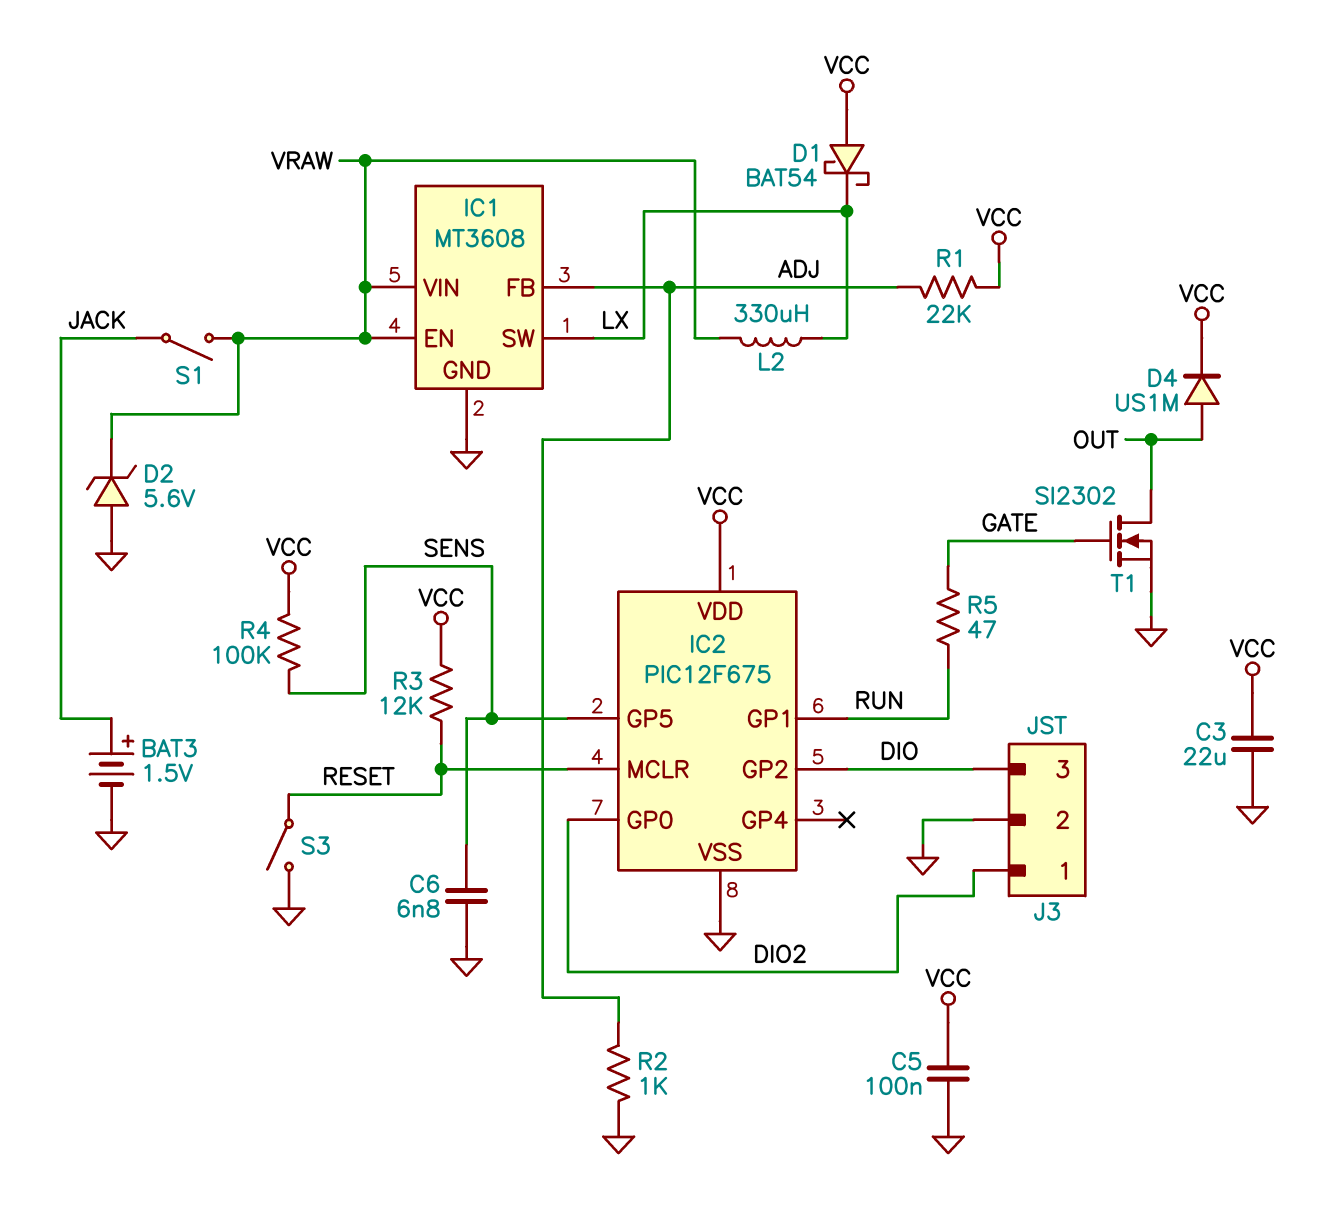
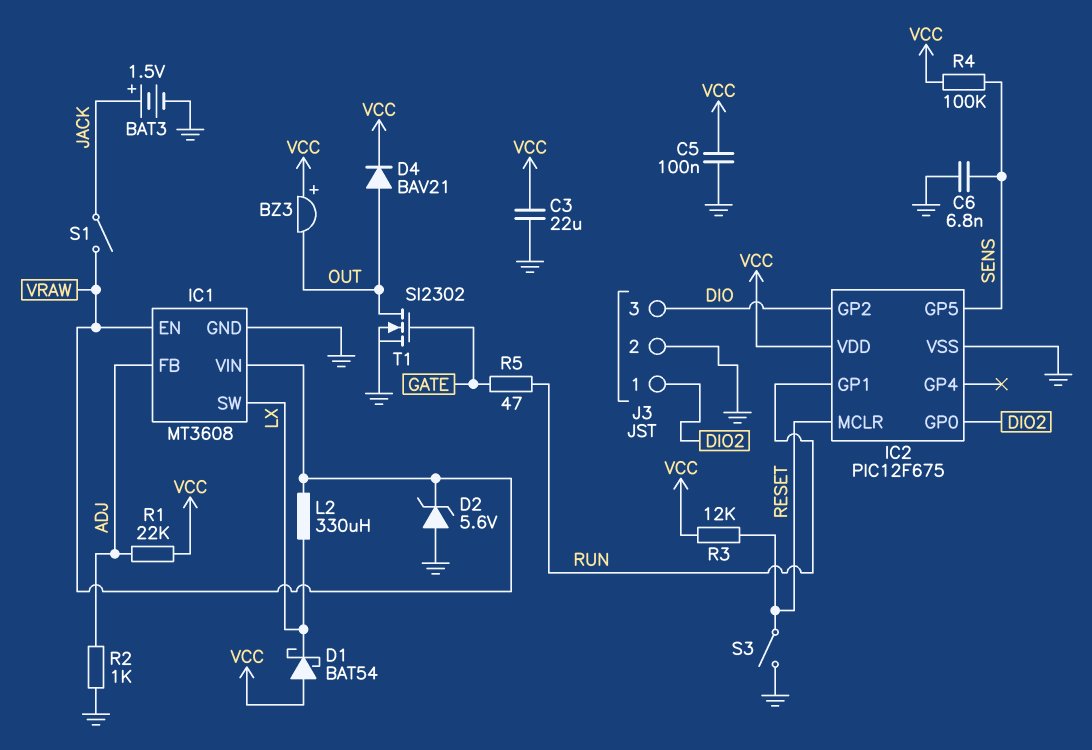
BZ3: none -> buzzer (plus VCC, minus OUT)
D4: diode US1M (A OUT, K VCC) -> diode BAV21 (A OUT, K VCC)

